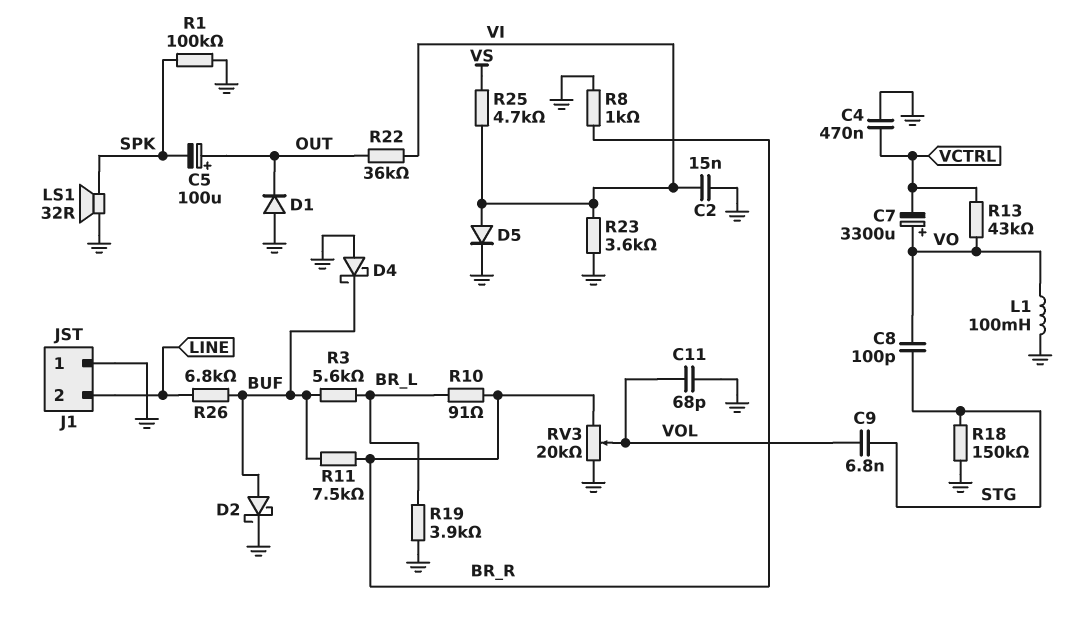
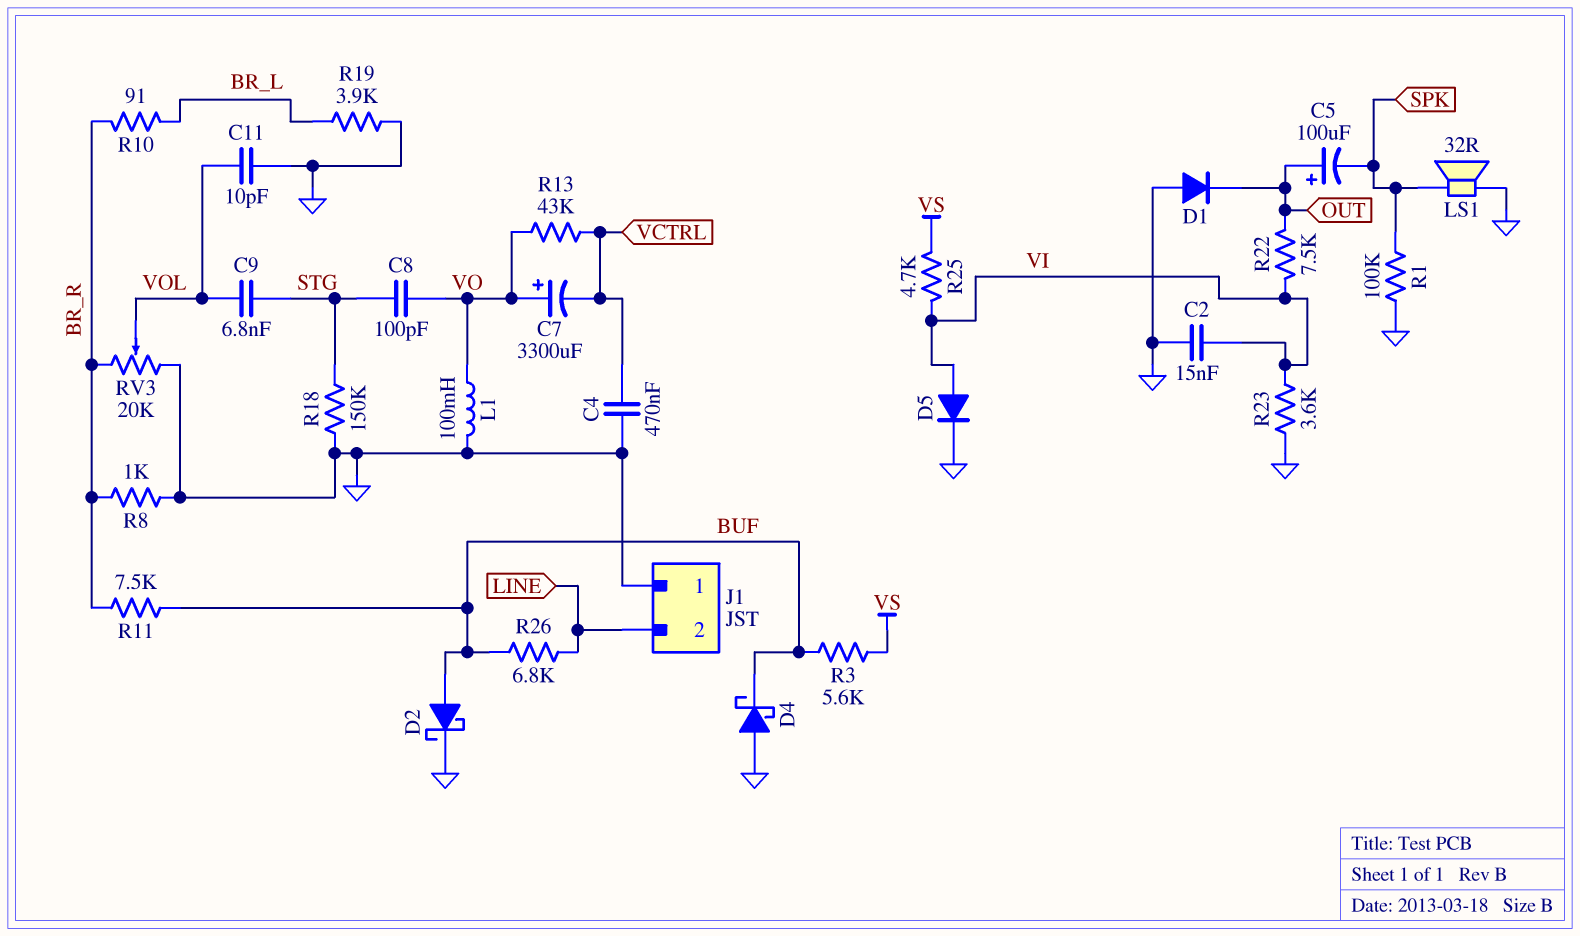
C11: 68pF (GND, VOL) -> 10pF (GND, VOL)
R3: 5.6k (BR_L, BUF) -> 5.6k (BUF, VS)
R22: 36k (OUT, VI) -> 7.5k (OUT, VI)

